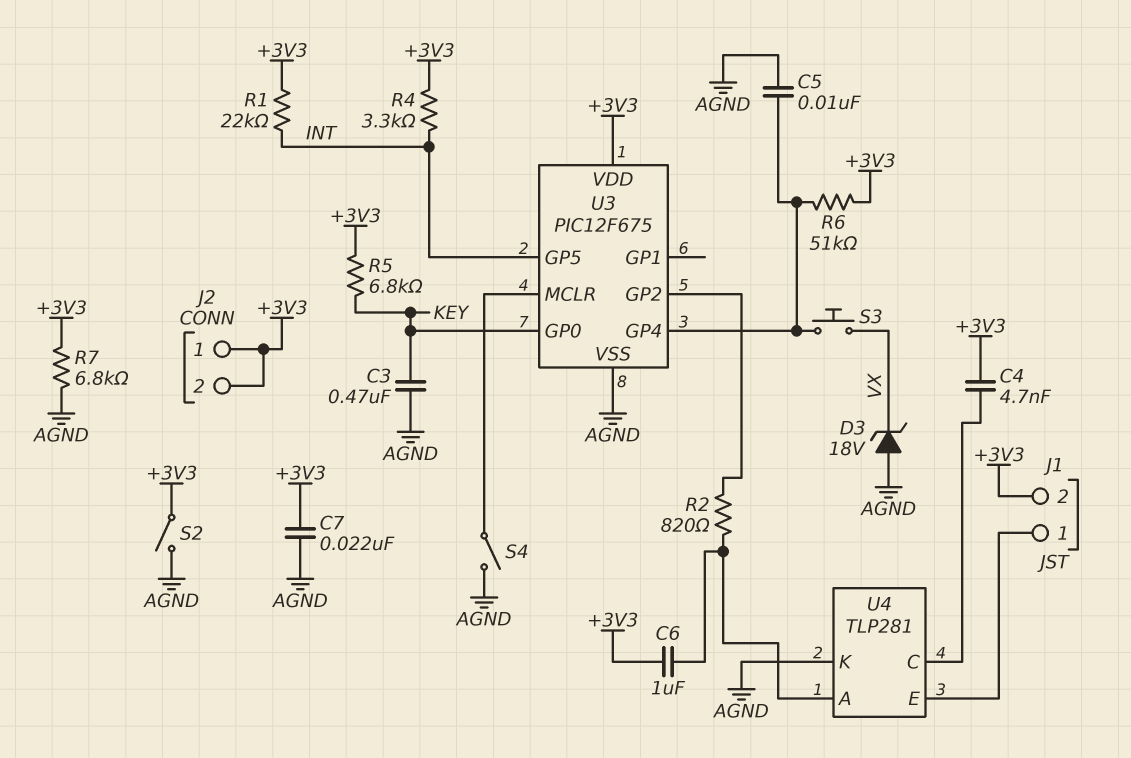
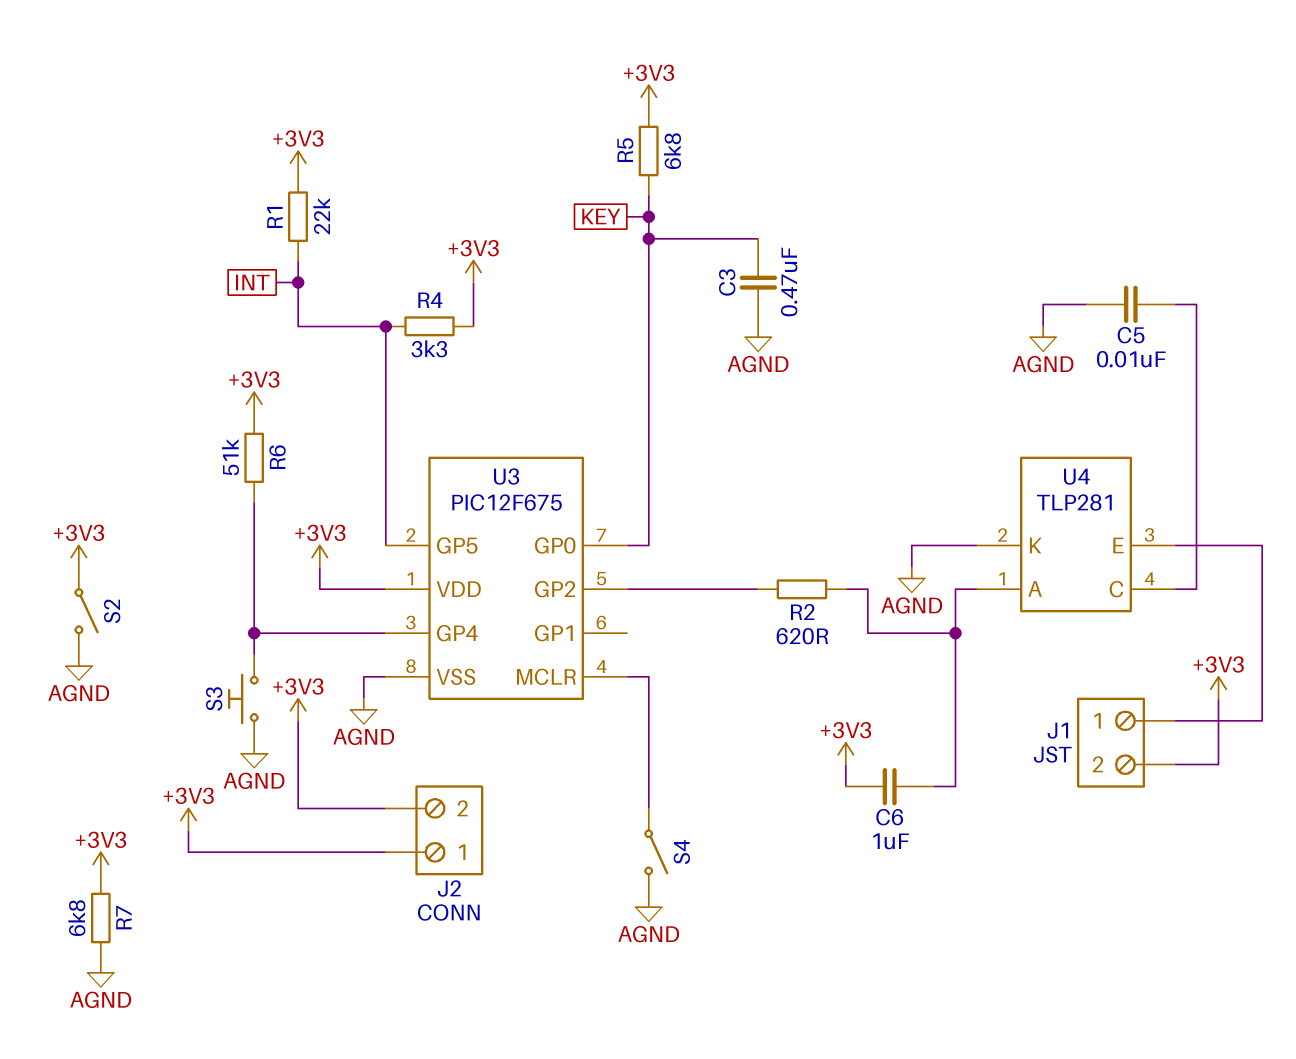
C4: 4.7nF (+3V3, U4/C) -> none
C5: 10nF (AGND, U3/GP4) -> 10nF (AGND, U4/C)
C7: 22nF (+3V3, AGND) -> none
D3: zener 18V (A AGND, K VX) -> none
R2: 820 (U3/GP2, U4/A) -> 620 (U3/GP2, U4/A)
S3: button (U3/GP4, VX) -> button (AGND, U3/GP4)

